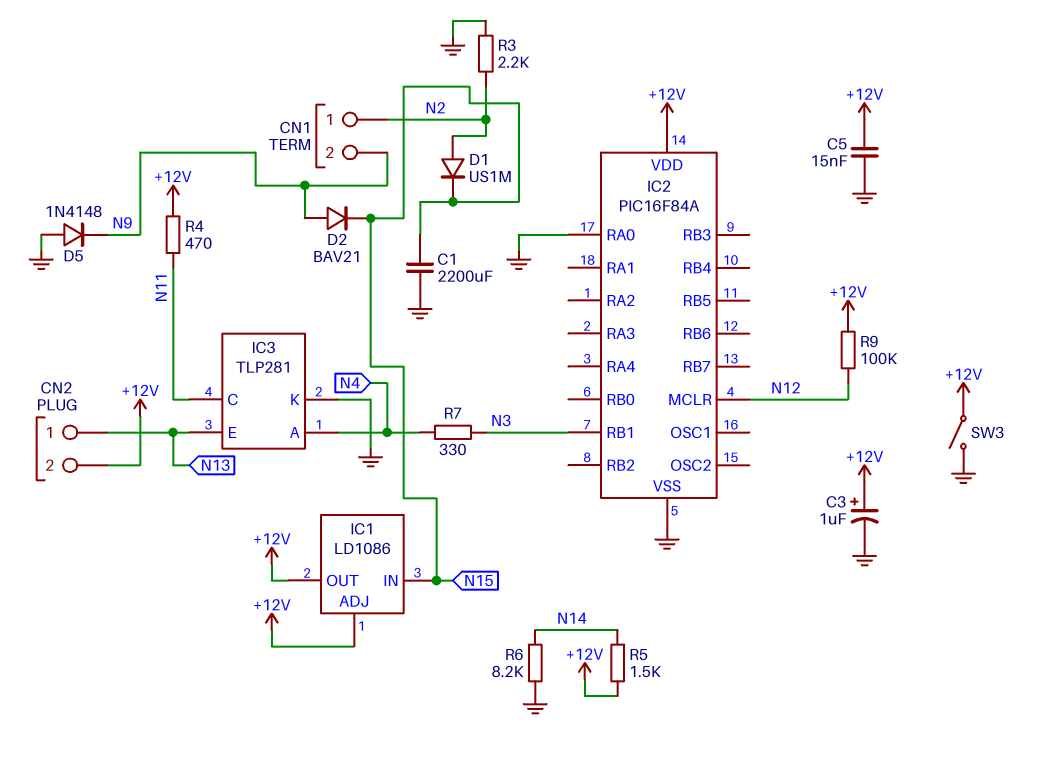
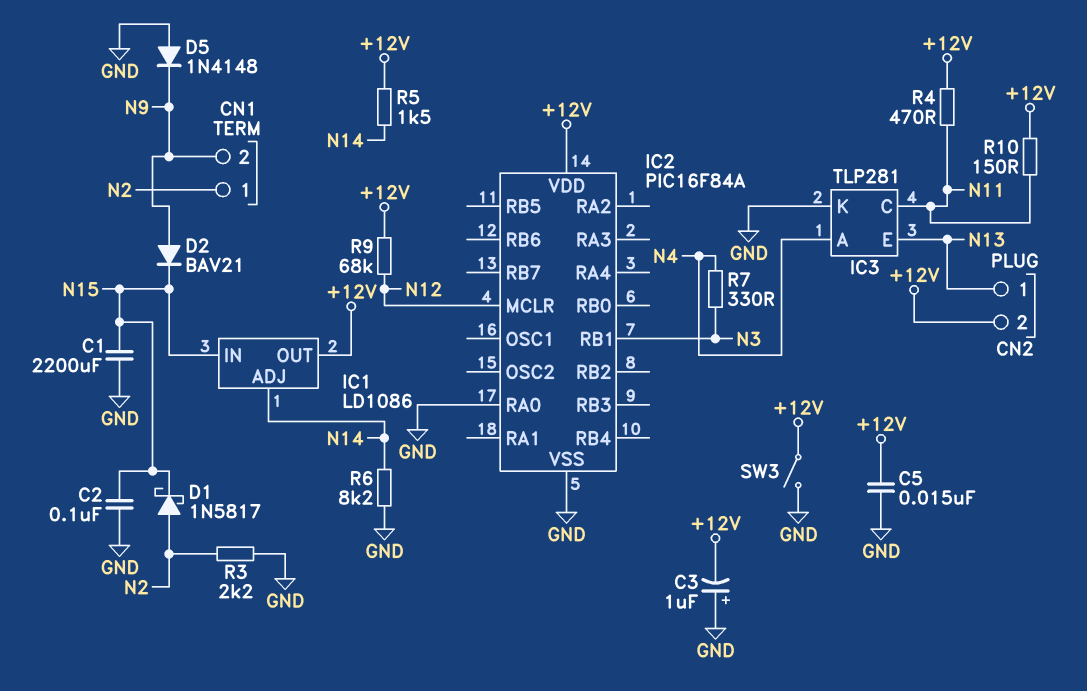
C2: none -> 100nF (GND, N15)
C3: 1uF (plus +12V, minus GND) -> 1uF (plus GND, minus +12V)
D1: diode US1M (A N2, K N15) -> schottky 1N5817 (A N2, K N15)
IC1 pin ADJ: +12V -> N14
R9: 100k (+12V, N12) -> 68k (+12V, N12)
R10: none -> 150 (+12V, N11)

